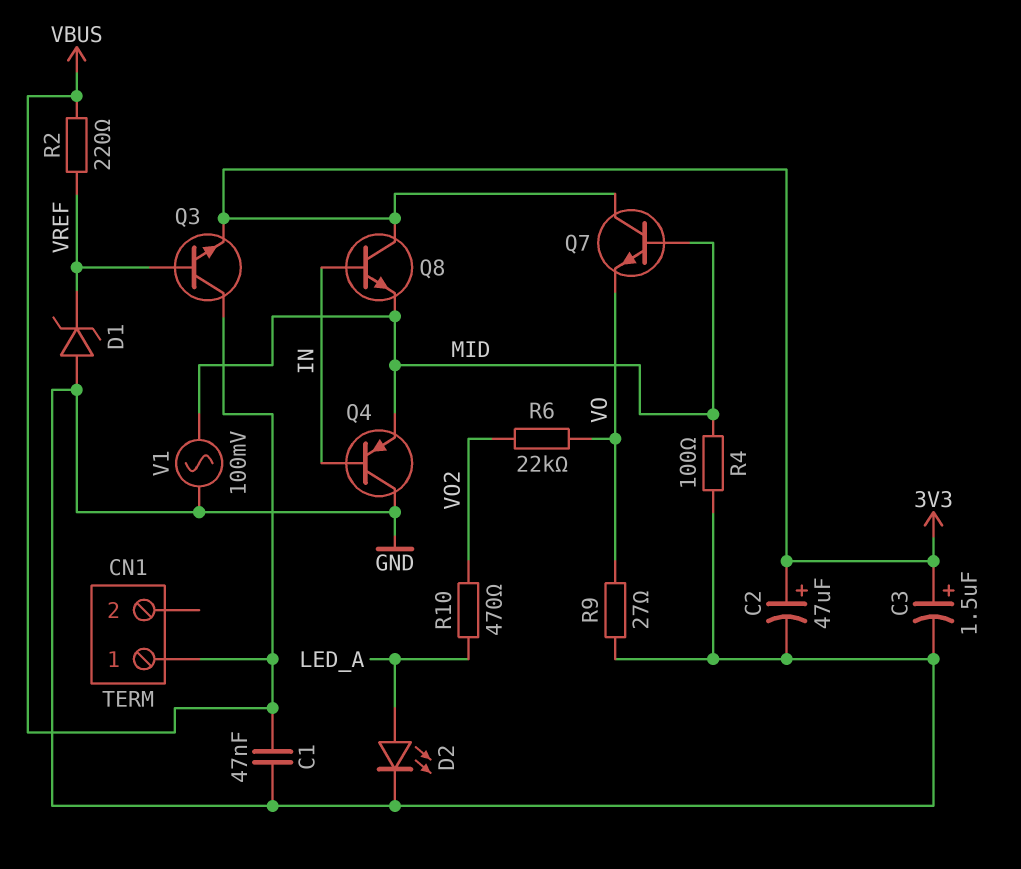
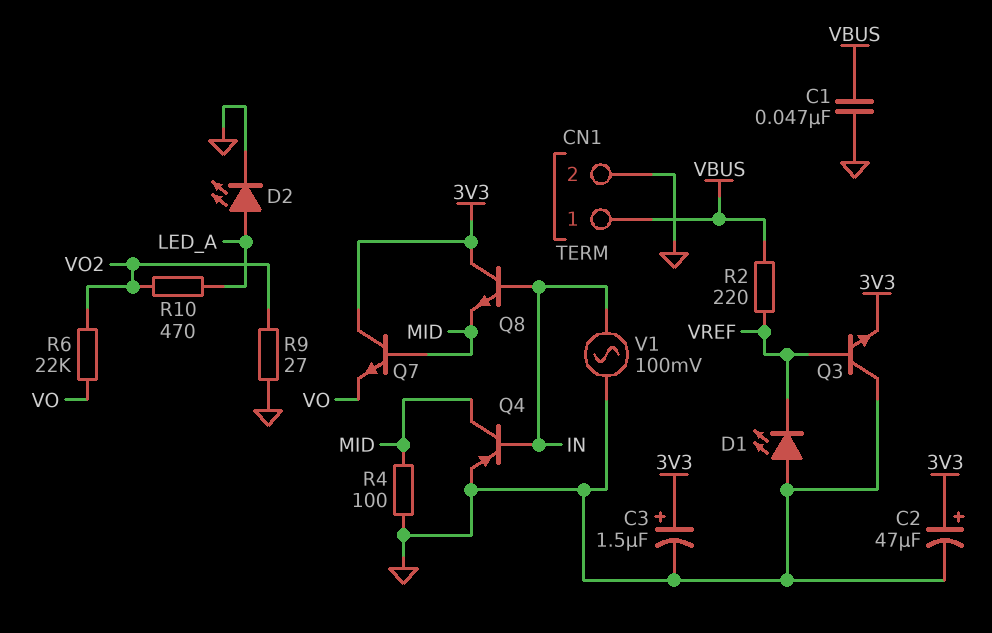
CN1 pin 2: none -> GND
D1: zener (A GND, K VREF) -> LED (A GND, K VREF)
Q3: NPN (B VREF, C VBUS, E 3V3) -> NPN (B VREF, C GND, E 3V3)
Q4: PNP (B IN, C GND, E MID) -> PNP (B IN, C MID, E GND)
R9: 27 (GND, VO) -> 27 (GND, VO2)
V1: AC 100mV (GND, MID) -> AC 100mV (GND, IN)

